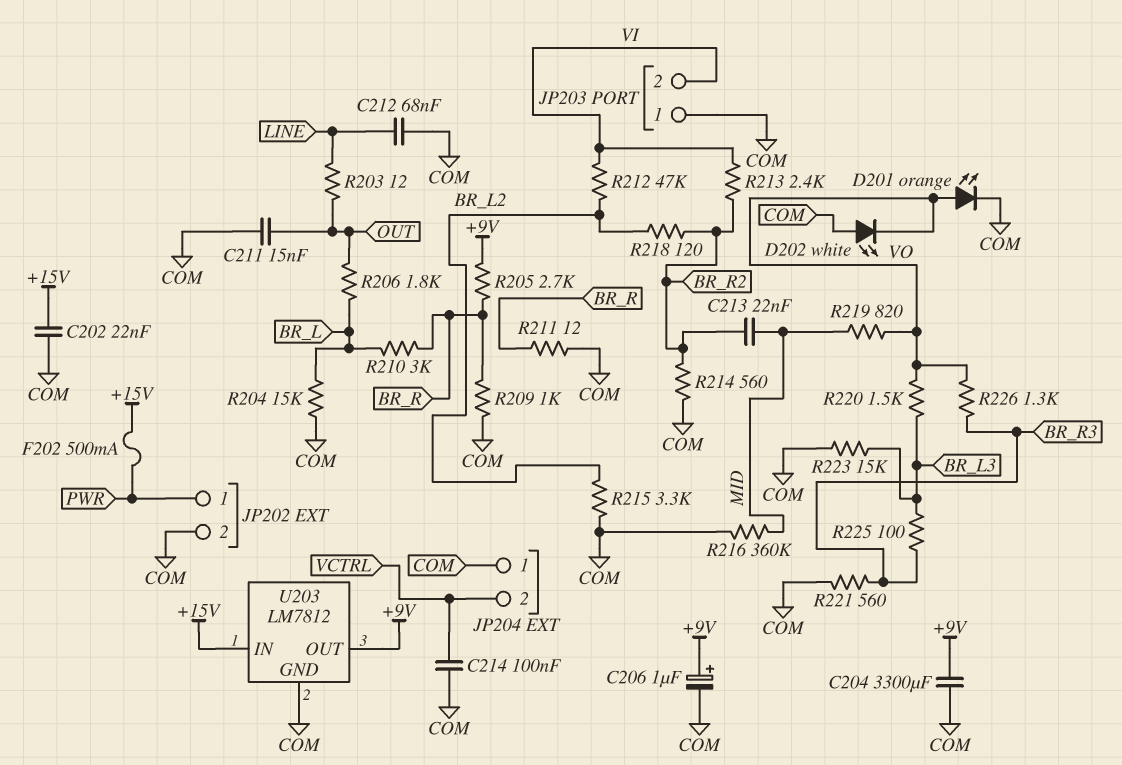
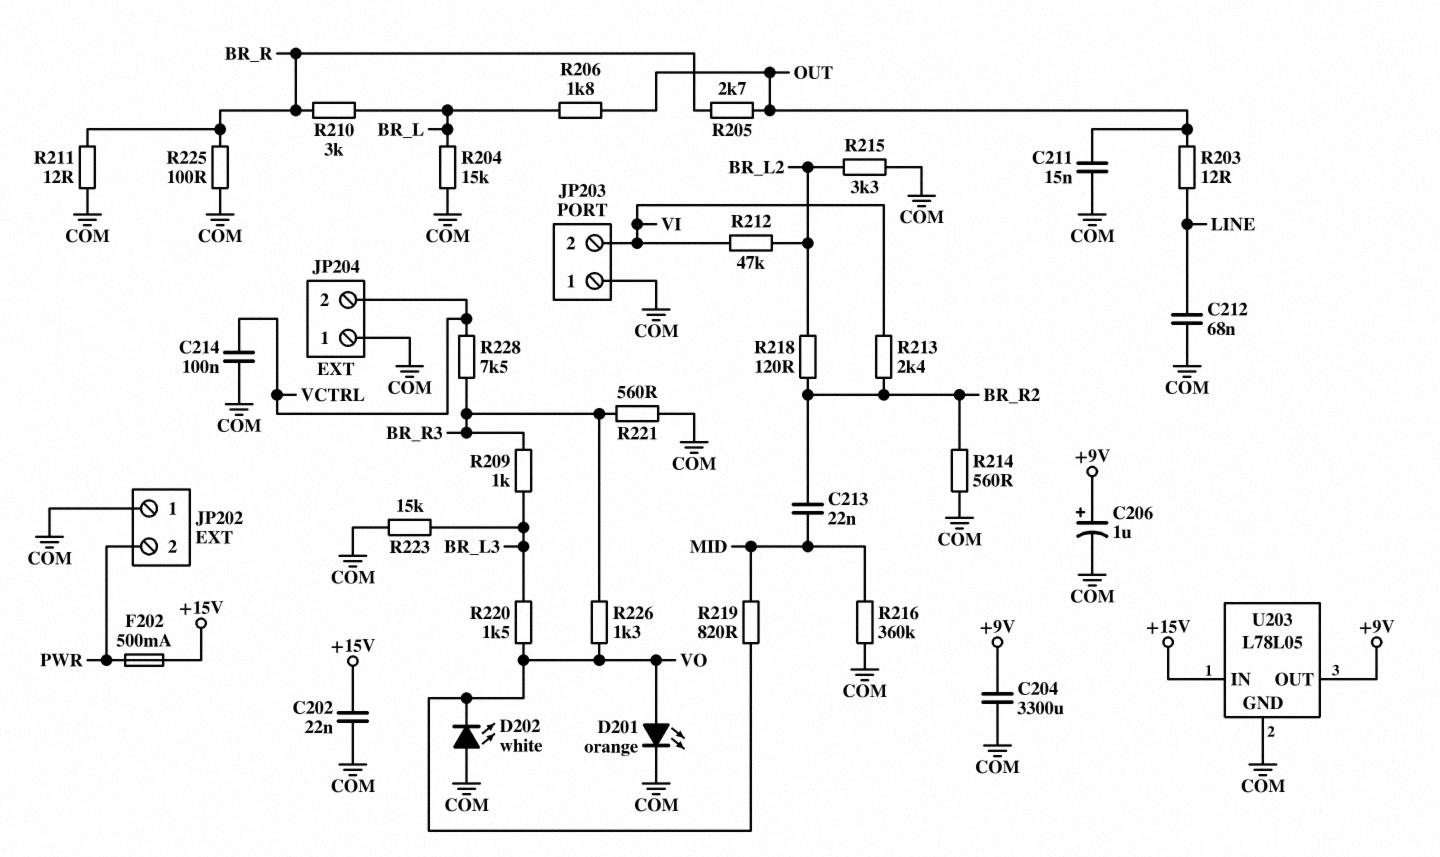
JP202 pin 1: PWR -> COM
JP202 pin 2: COM -> PWR
R205: 2.7k (+9V, BR_R) -> 2.7k (BR_R, OUT)
R209: 1k (BR_R, COM) -> 1k (BR_L3, BR_R3)
R225: 100 (BR_L3, BR_R3) -> 100 (BR_R, COM)
R228: none -> 7.5k (BR_R3, VCTRL)
U203: LM7812 -> L78L05

